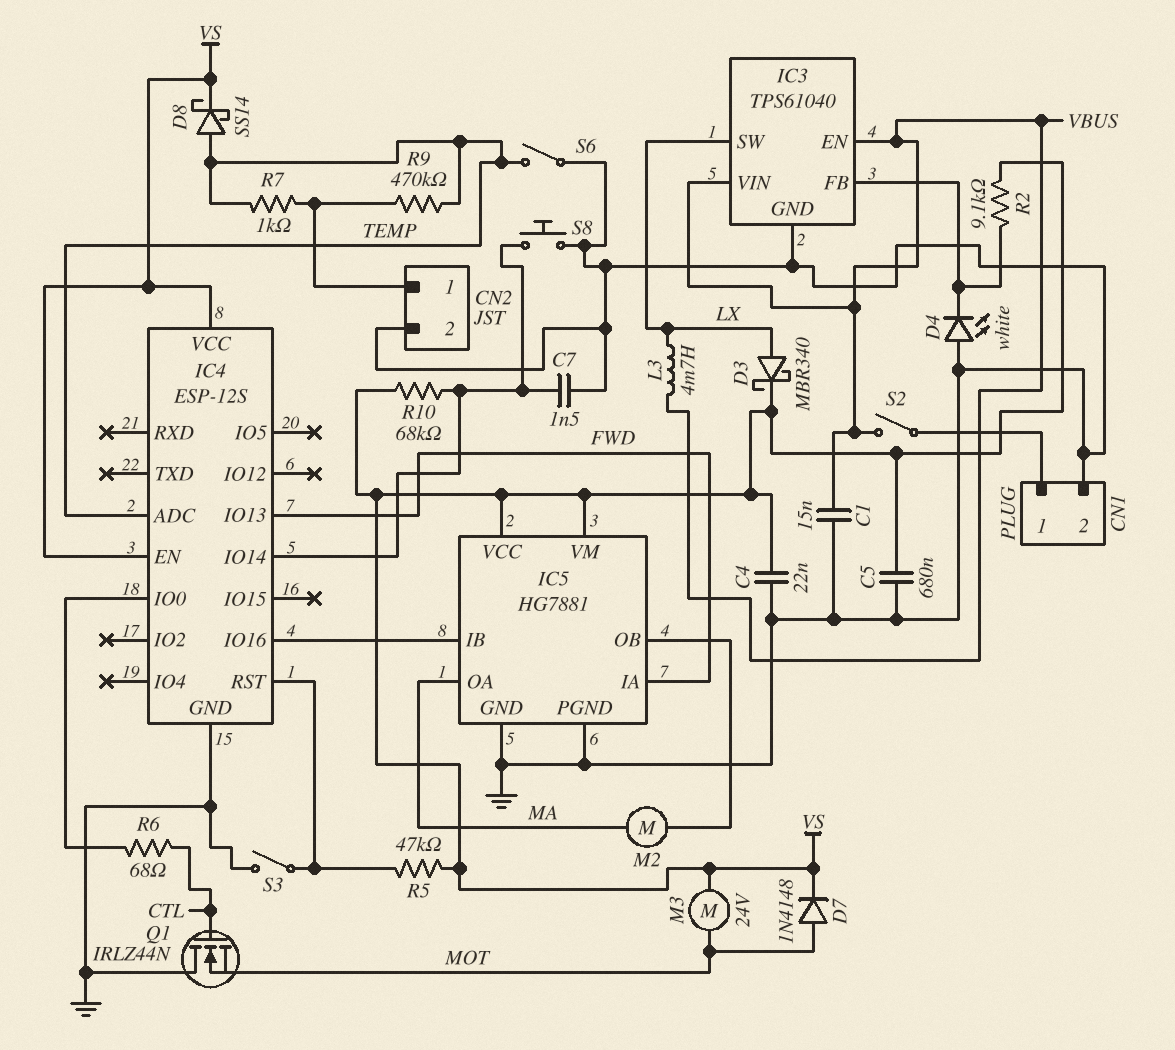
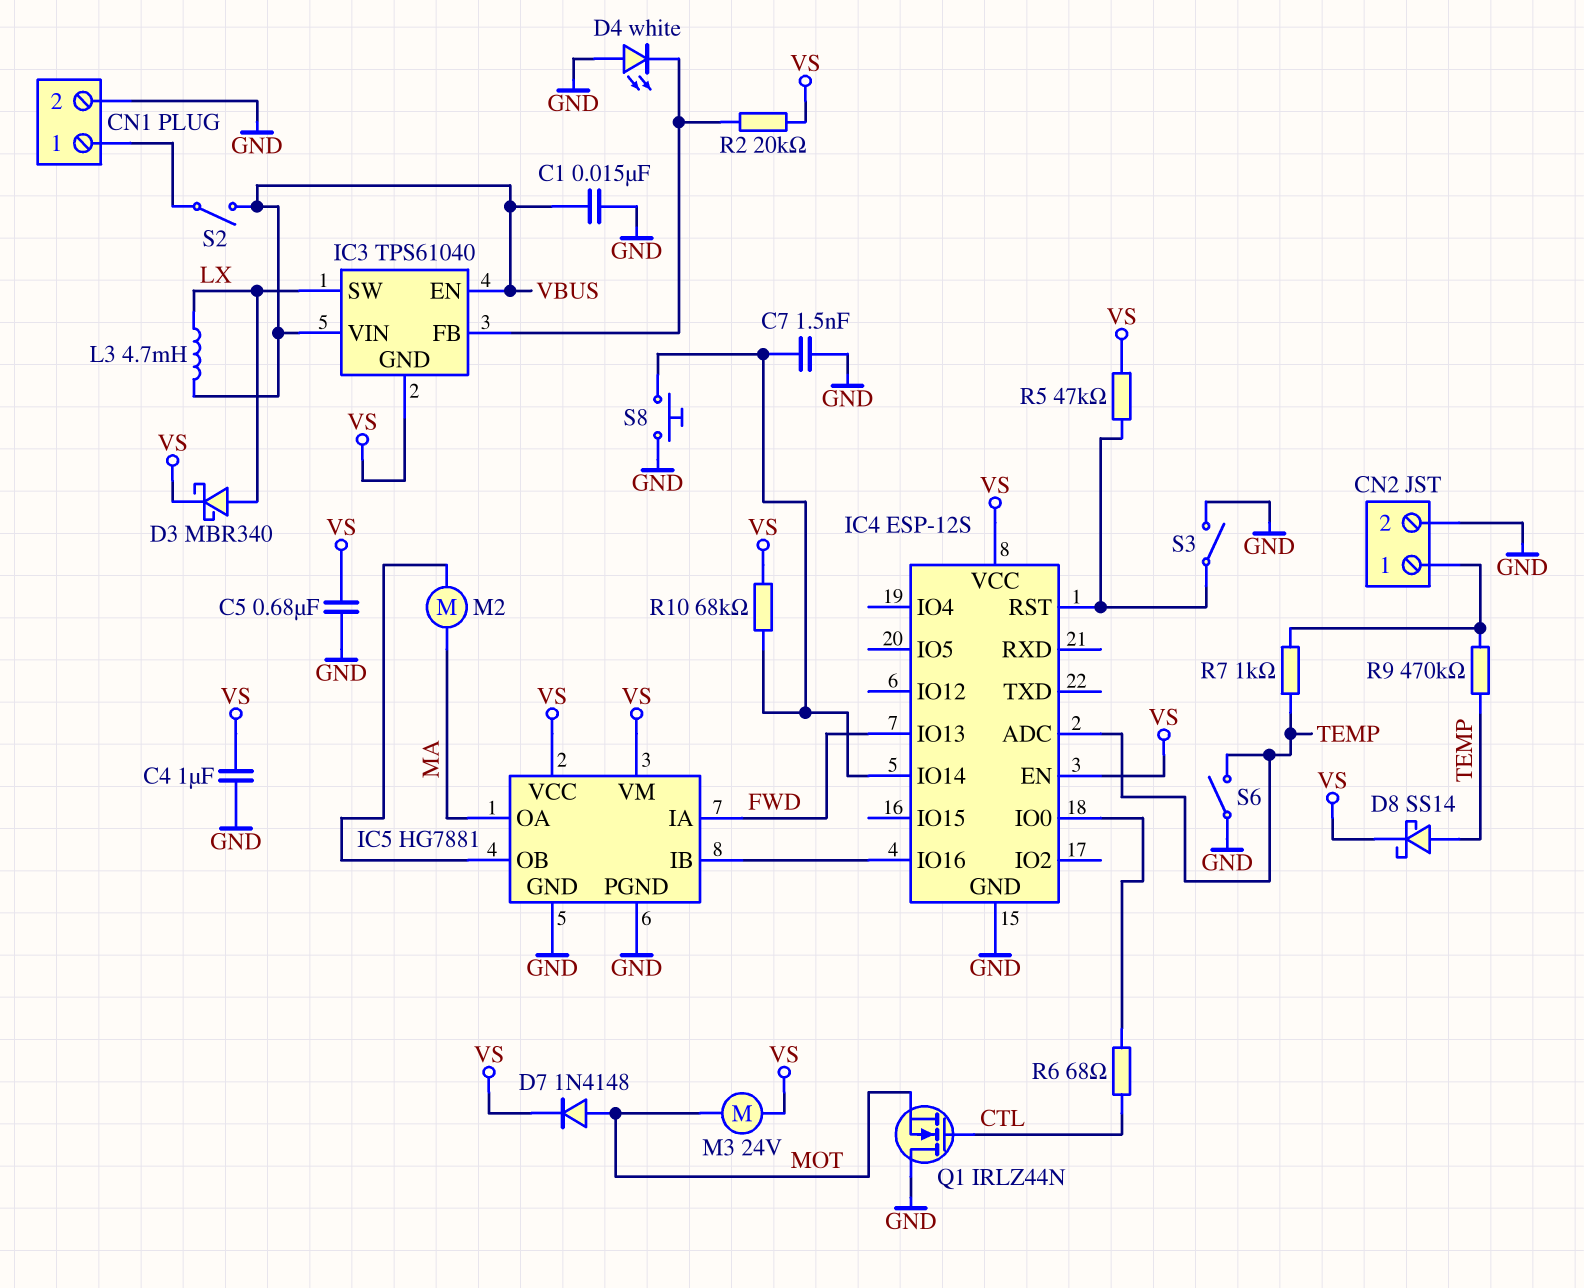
C4: 22nF (GND, VS) -> 1uF (GND, VS)
IC3 pin GND: GND -> VS
R2: 9.1k (IC3/FB, VS) -> 20k (IC3/FB, VS)

